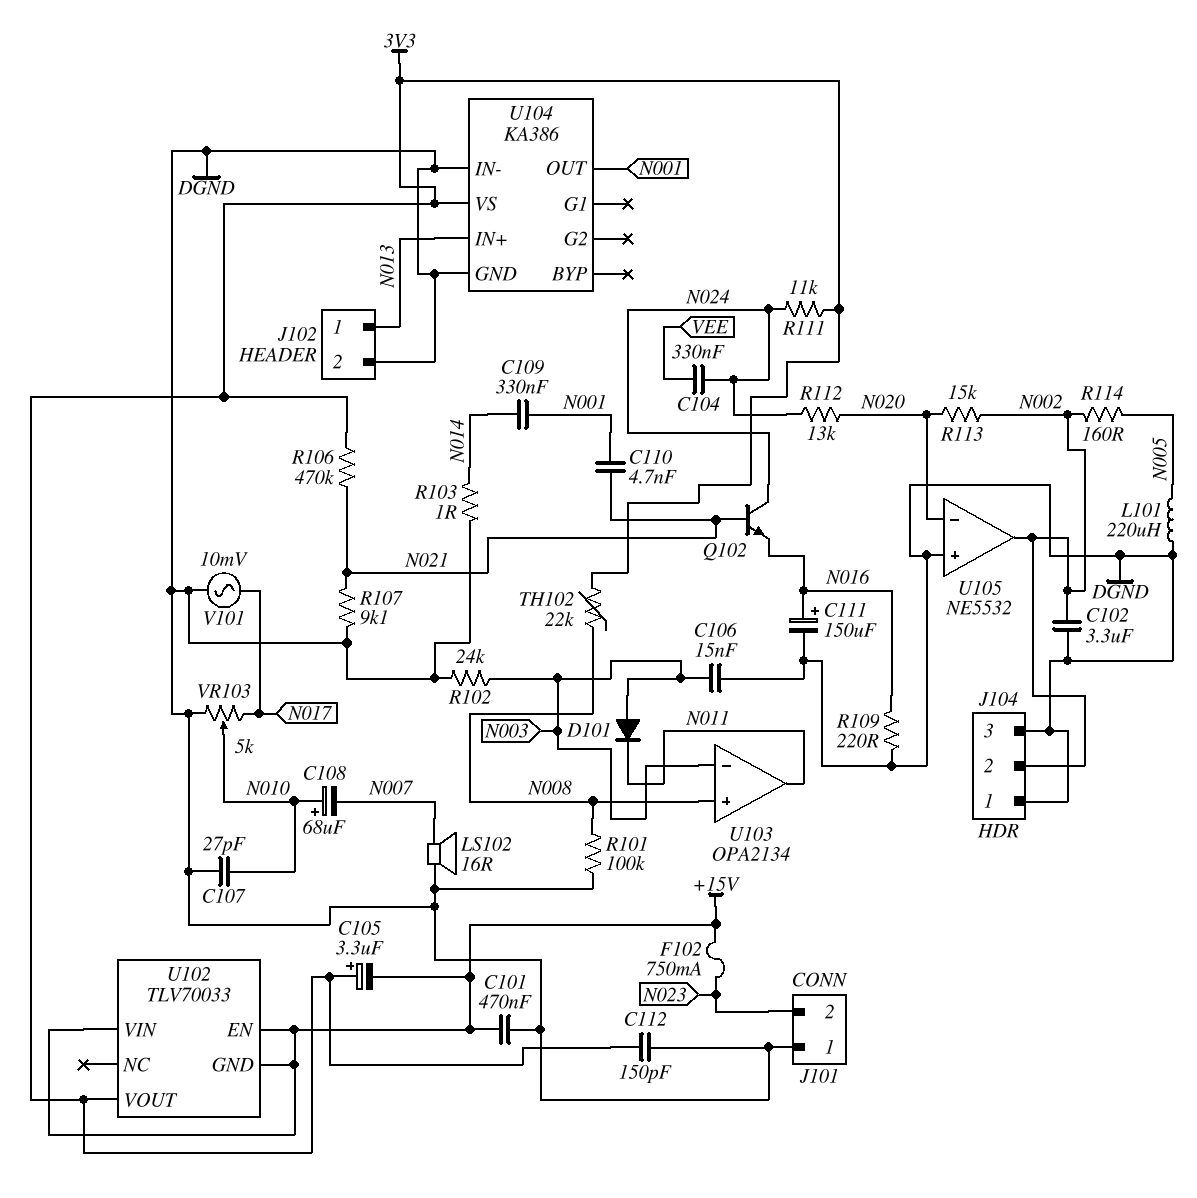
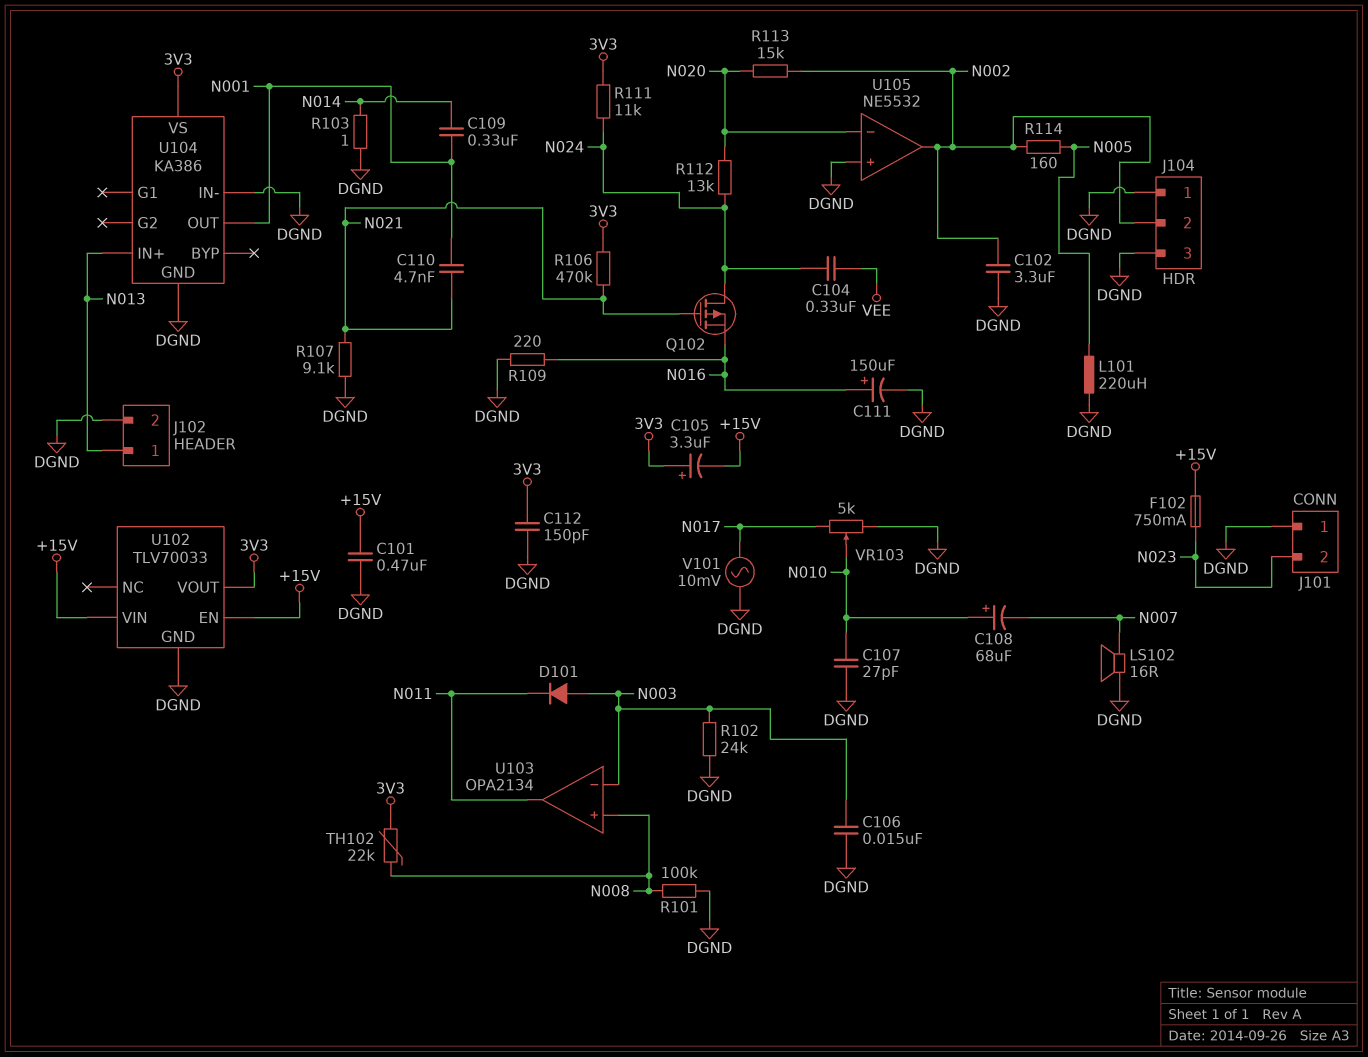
Q102: NPN (B N021, C N024, E N016) -> PMOS (G N021, D N024, S N016)
U102 pin GND: +15V -> DGND

